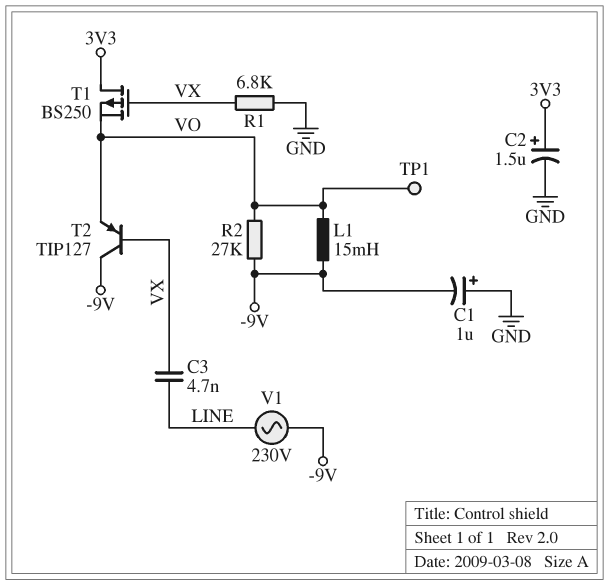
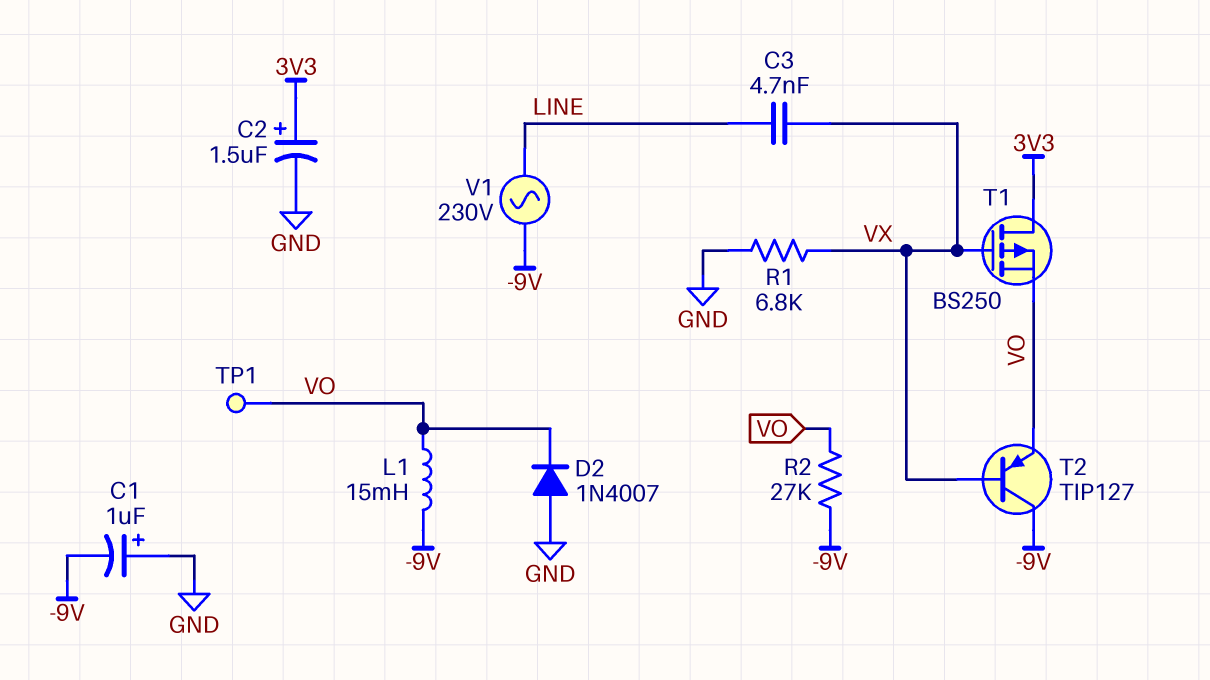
D2: none -> diode 1N4007 (A GND, K VO)

